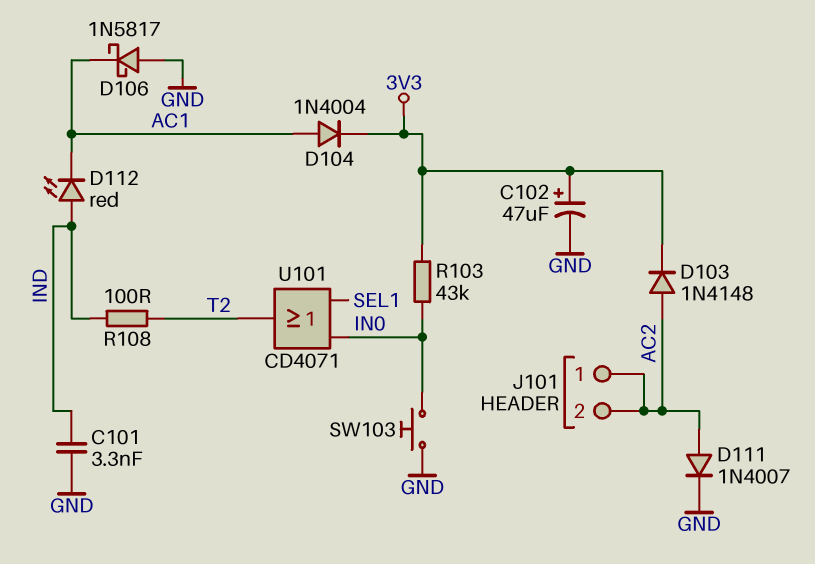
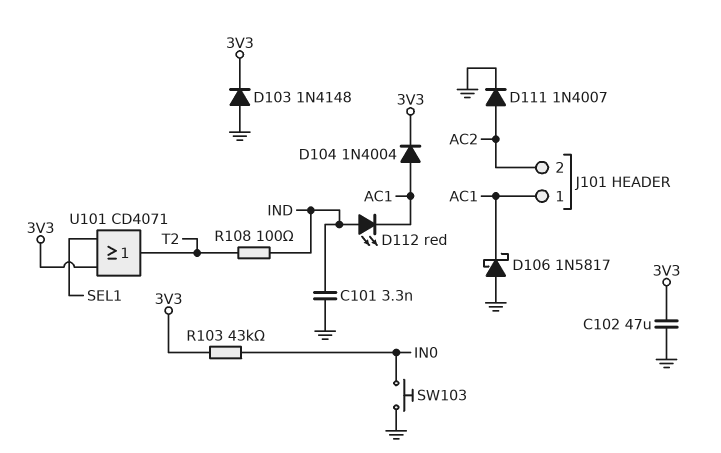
C102: 47uF (plus 3V3, minus GND) -> 47uF (3V3, GND)
D103: diode 1N4148 (A AC2, K 3V3) -> diode 1N4148 (A GND, K 3V3)
J101 pin 1: AC2 -> AC1
U101: OR CD4071 (in IN0, in SEL1, out T2) -> OR CD4071 (in 3V3, in SEL1, out T2)

